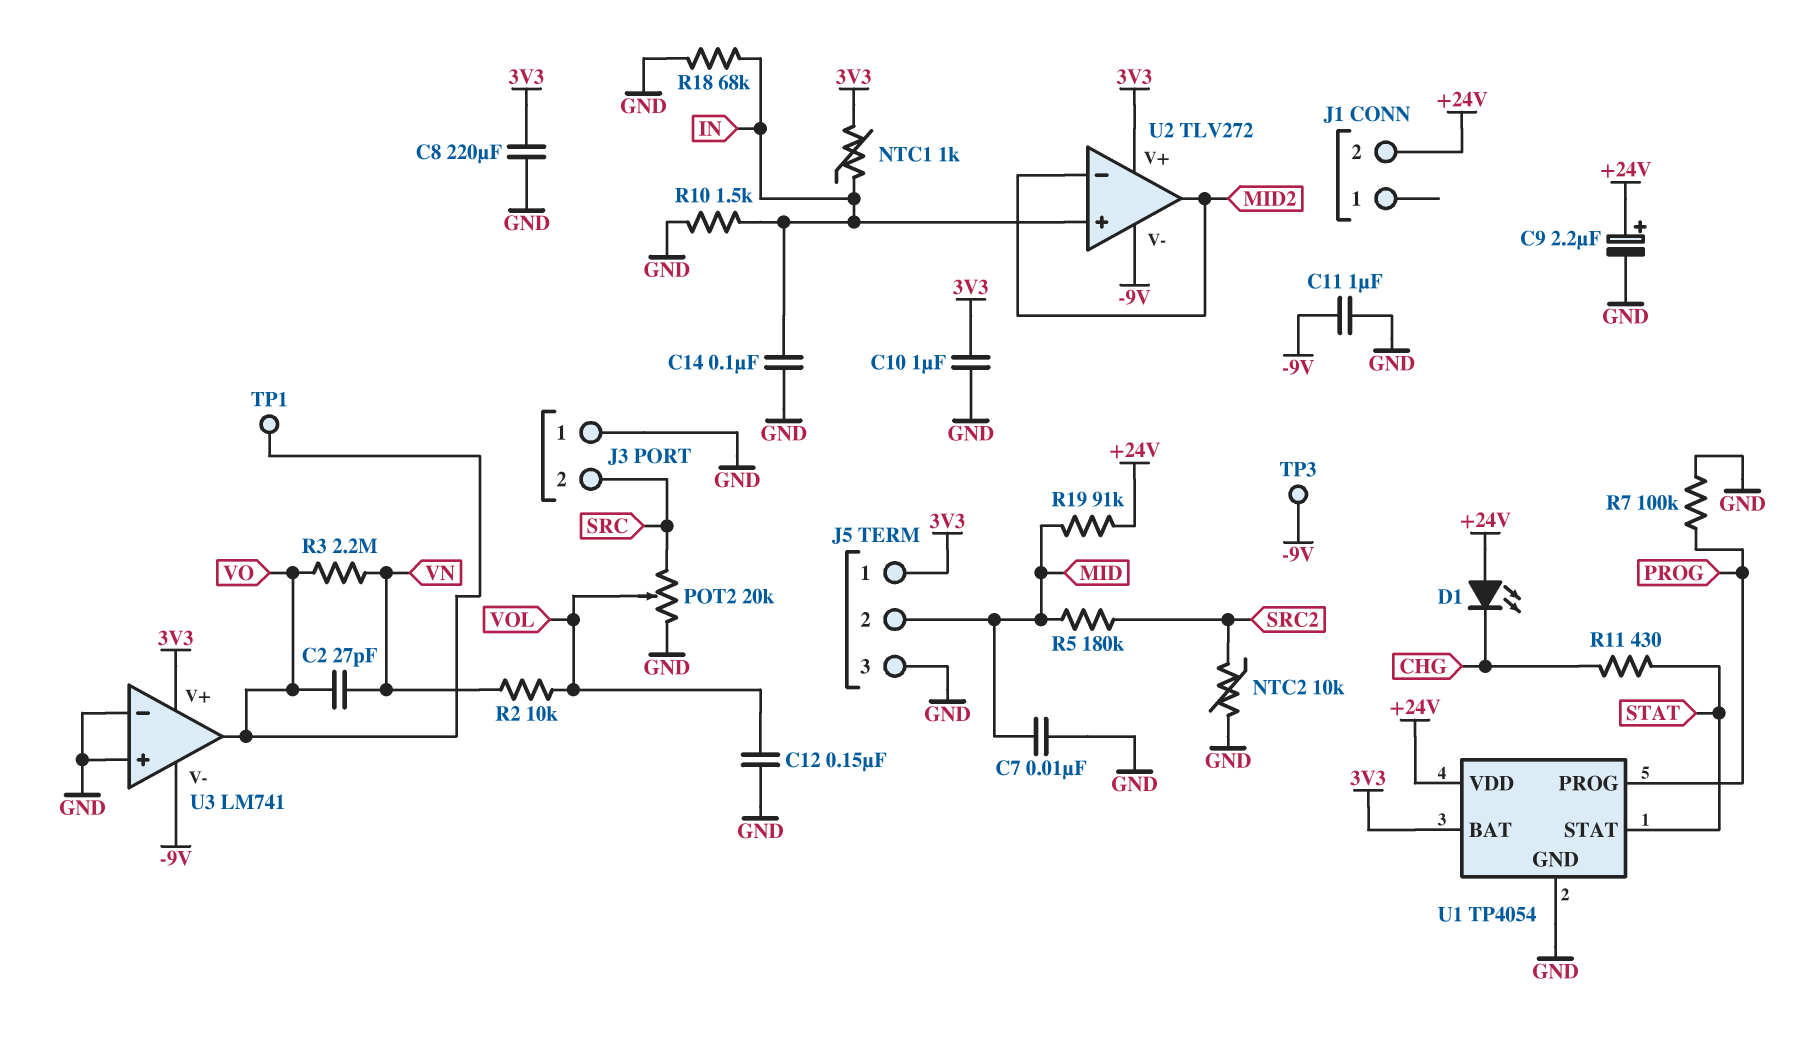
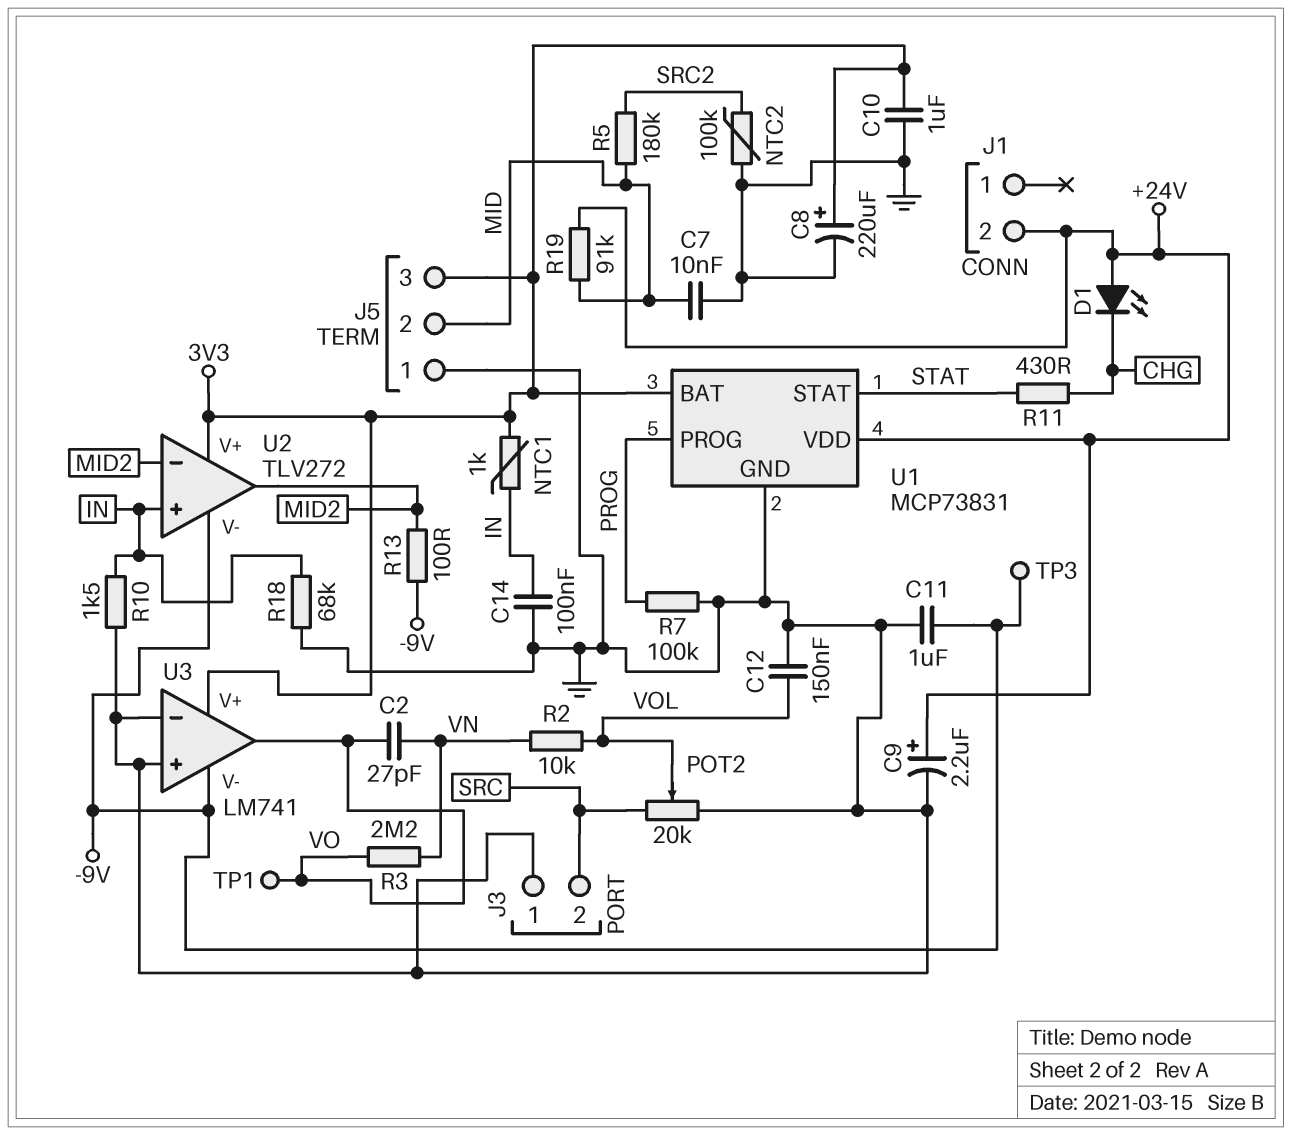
C8: 220uF (3V3, GND) -> 220uF (plus 3V3, minus GND)
J5 pin 1: 3V3 -> GND
J5 pin 3: GND -> 3V3
NTC2: 10k (GND, SRC2) -> 100k (GND, SRC2)
R13: none -> 100 (-9V, MID2)
U1: TP4054 -> MCP73831

